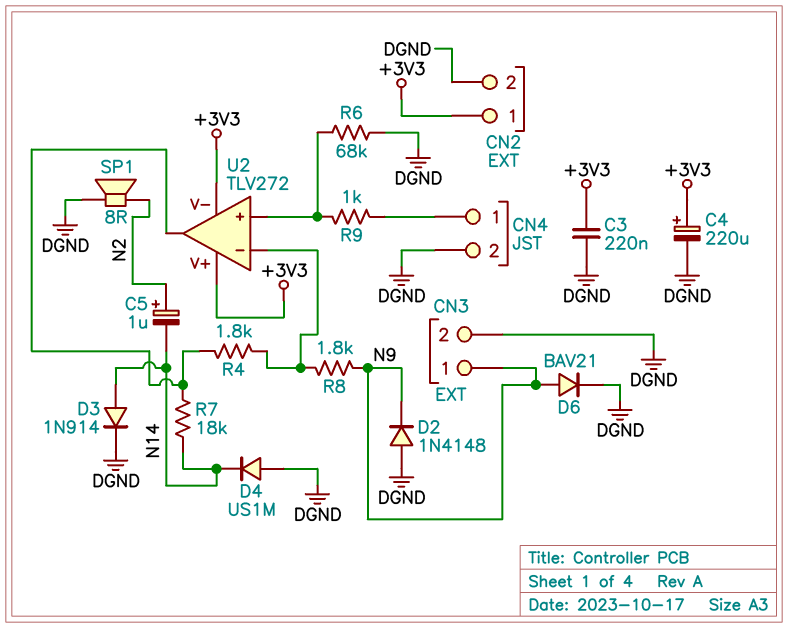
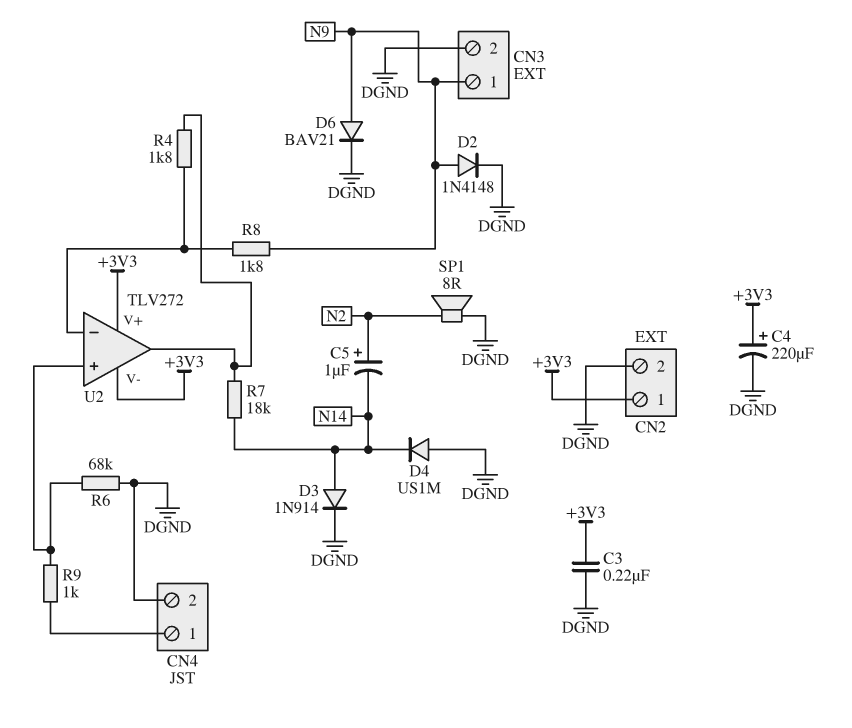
D2: diode 1N4148 (A DGND, K N9) -> diode 1N4148 (A N9, K DGND)

